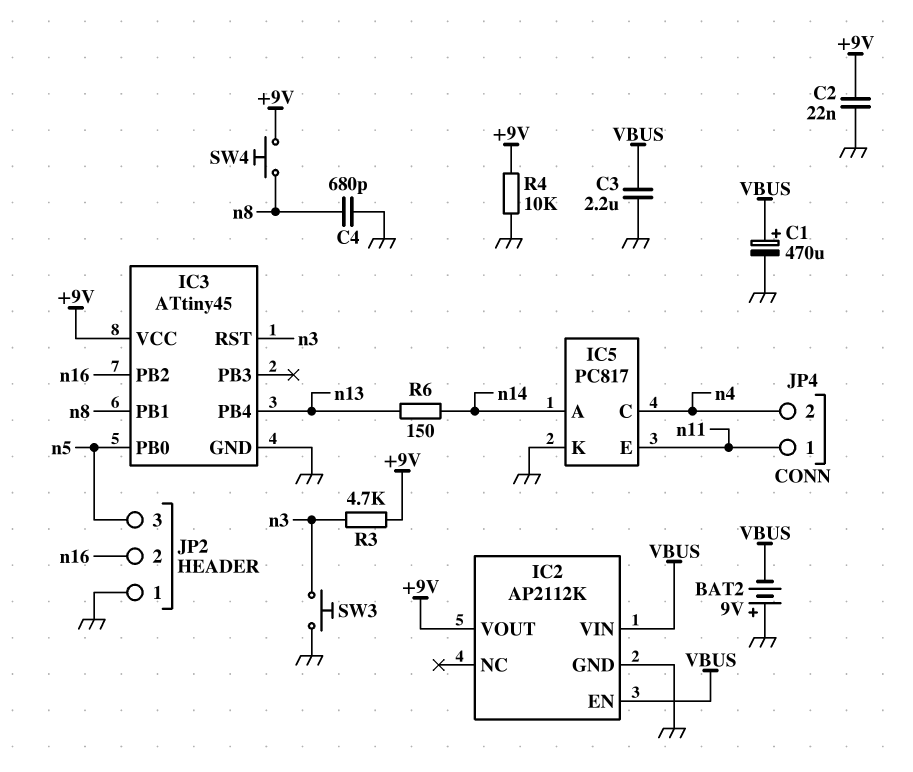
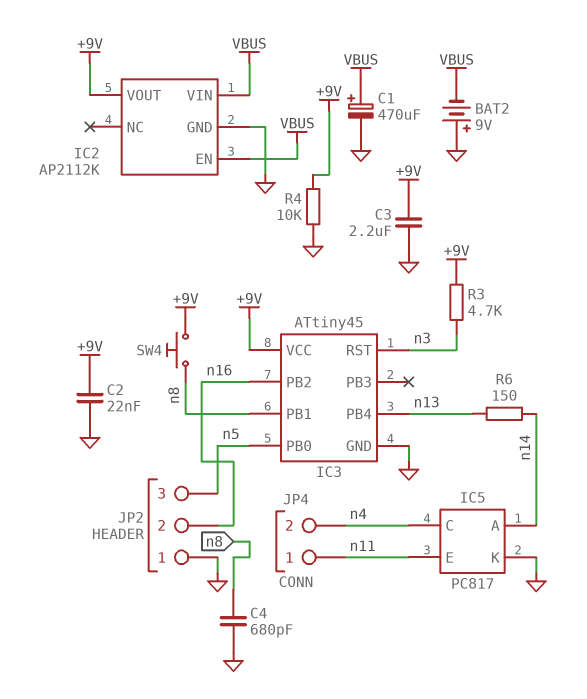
C3: 2.2uF (GND, VBUS) -> 2.2uF (+9V, GND)
SW3: button (GND, n3) -> none

